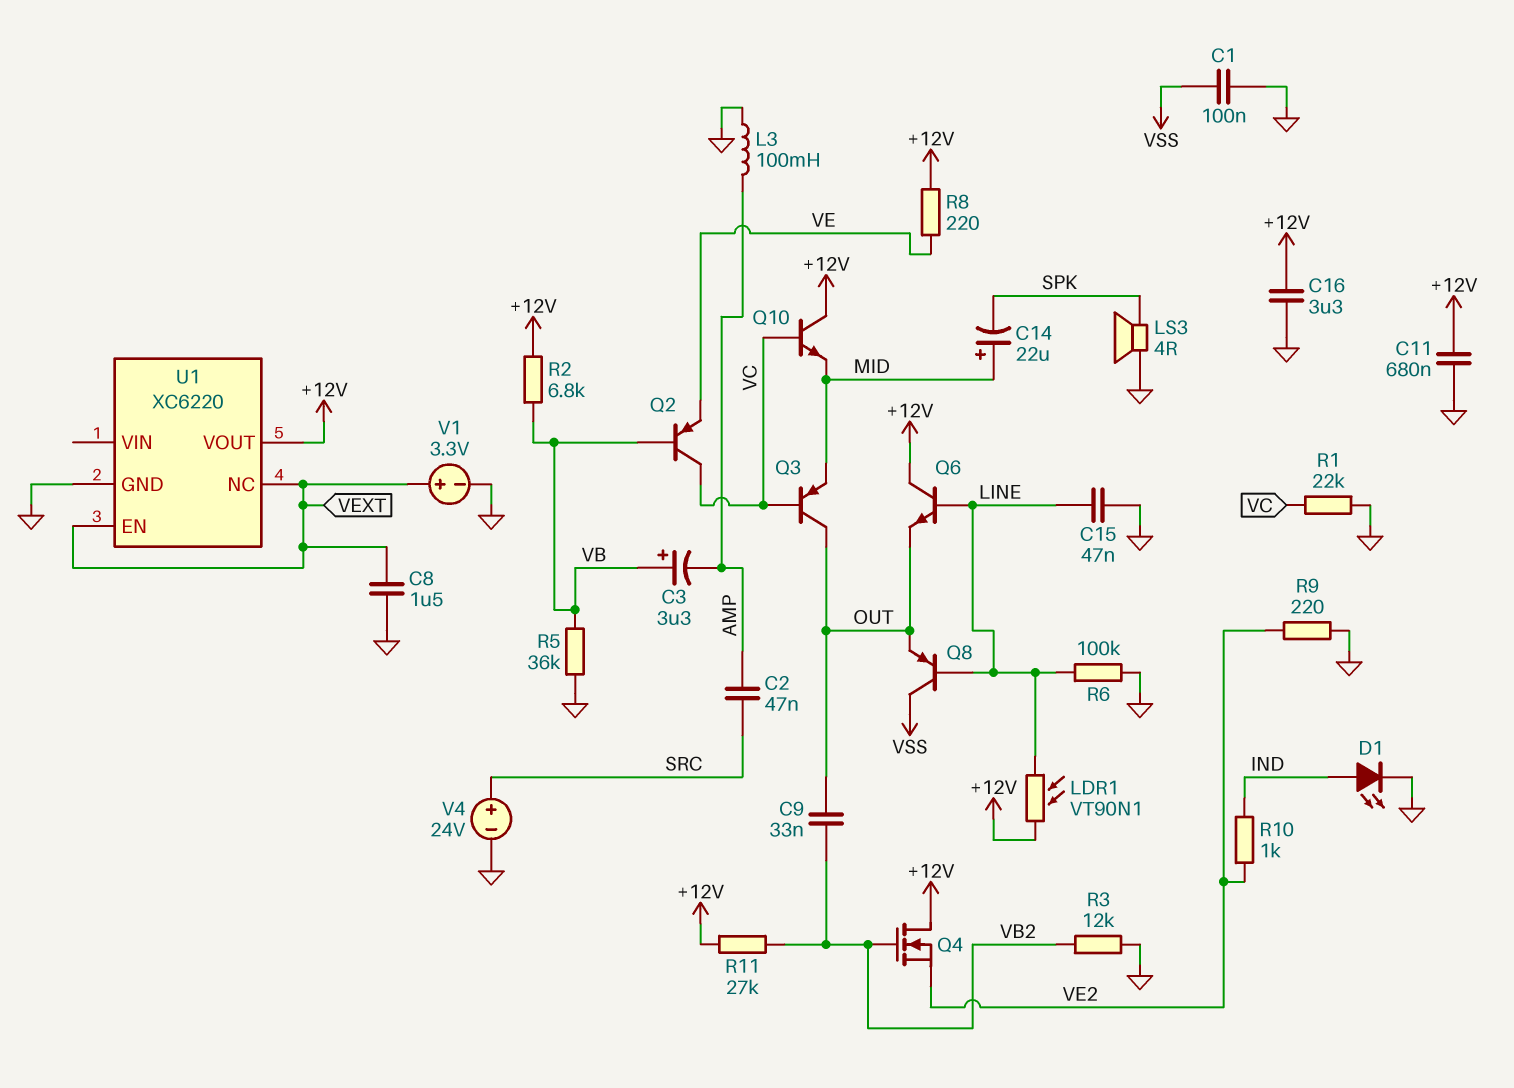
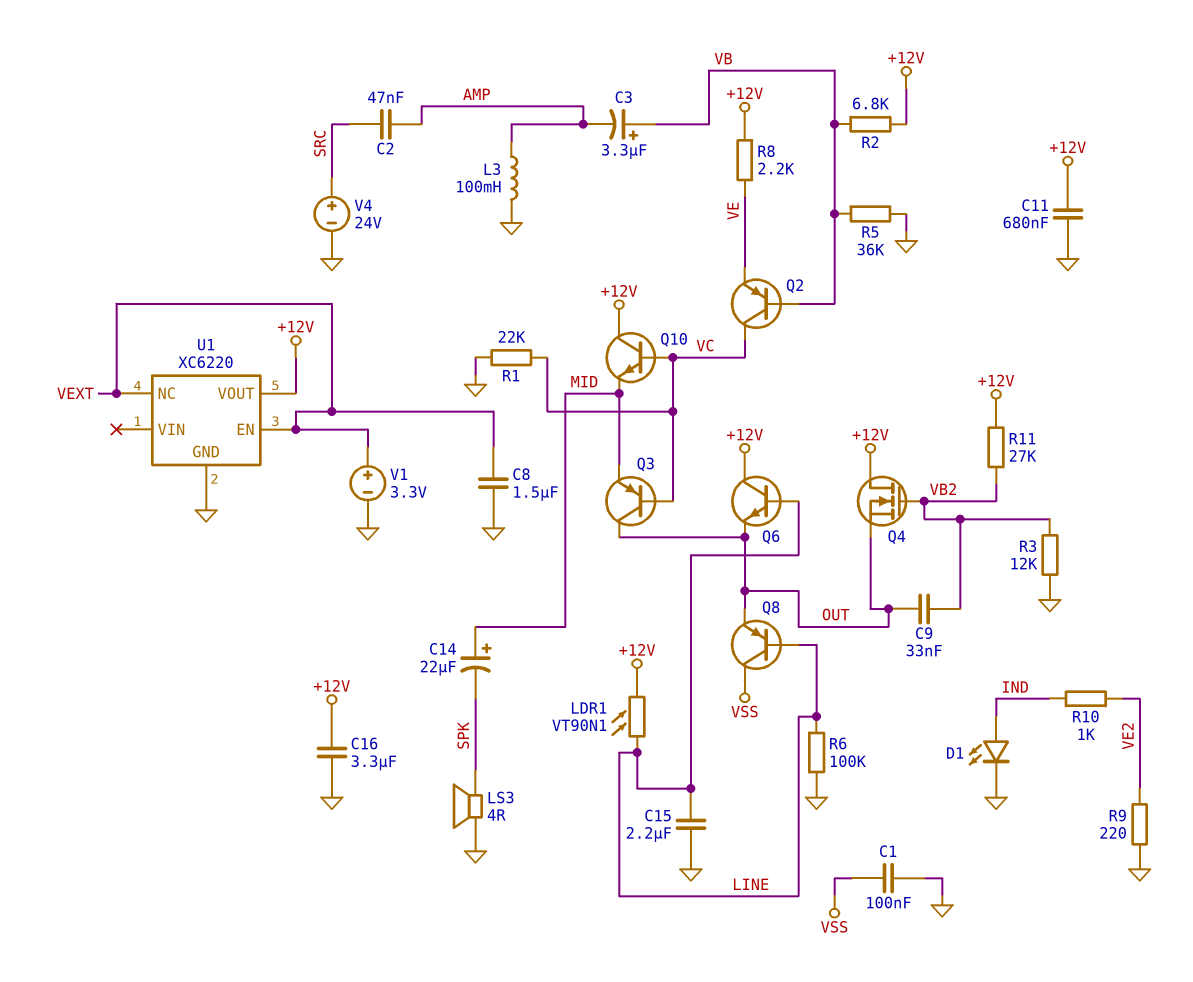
C15: 47nF (GND, LINE) -> 2.2uF (GND, LINE)
Q4: NMOS (G VB2, D +12V, S VE2) -> NMOS (G VB2, D +12V, S OUT)
R8: 220 (+12V, VE) -> 2.2k (+12V, VE)

